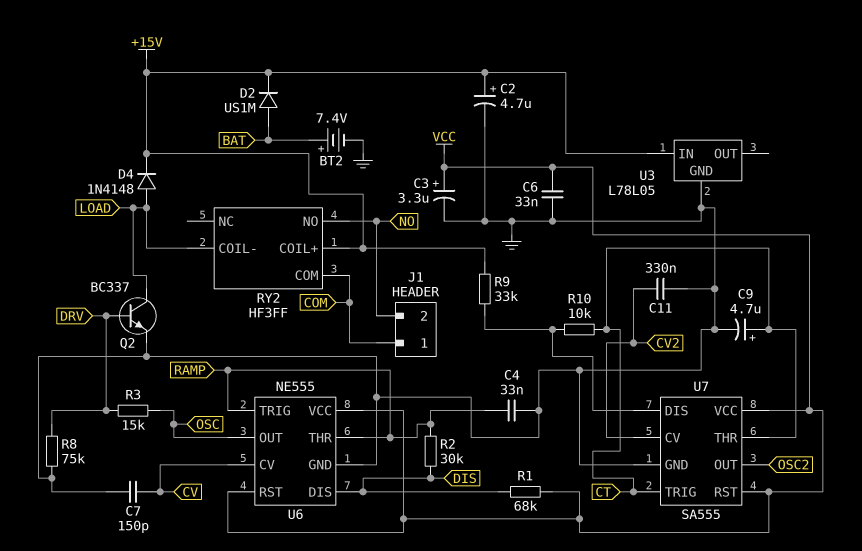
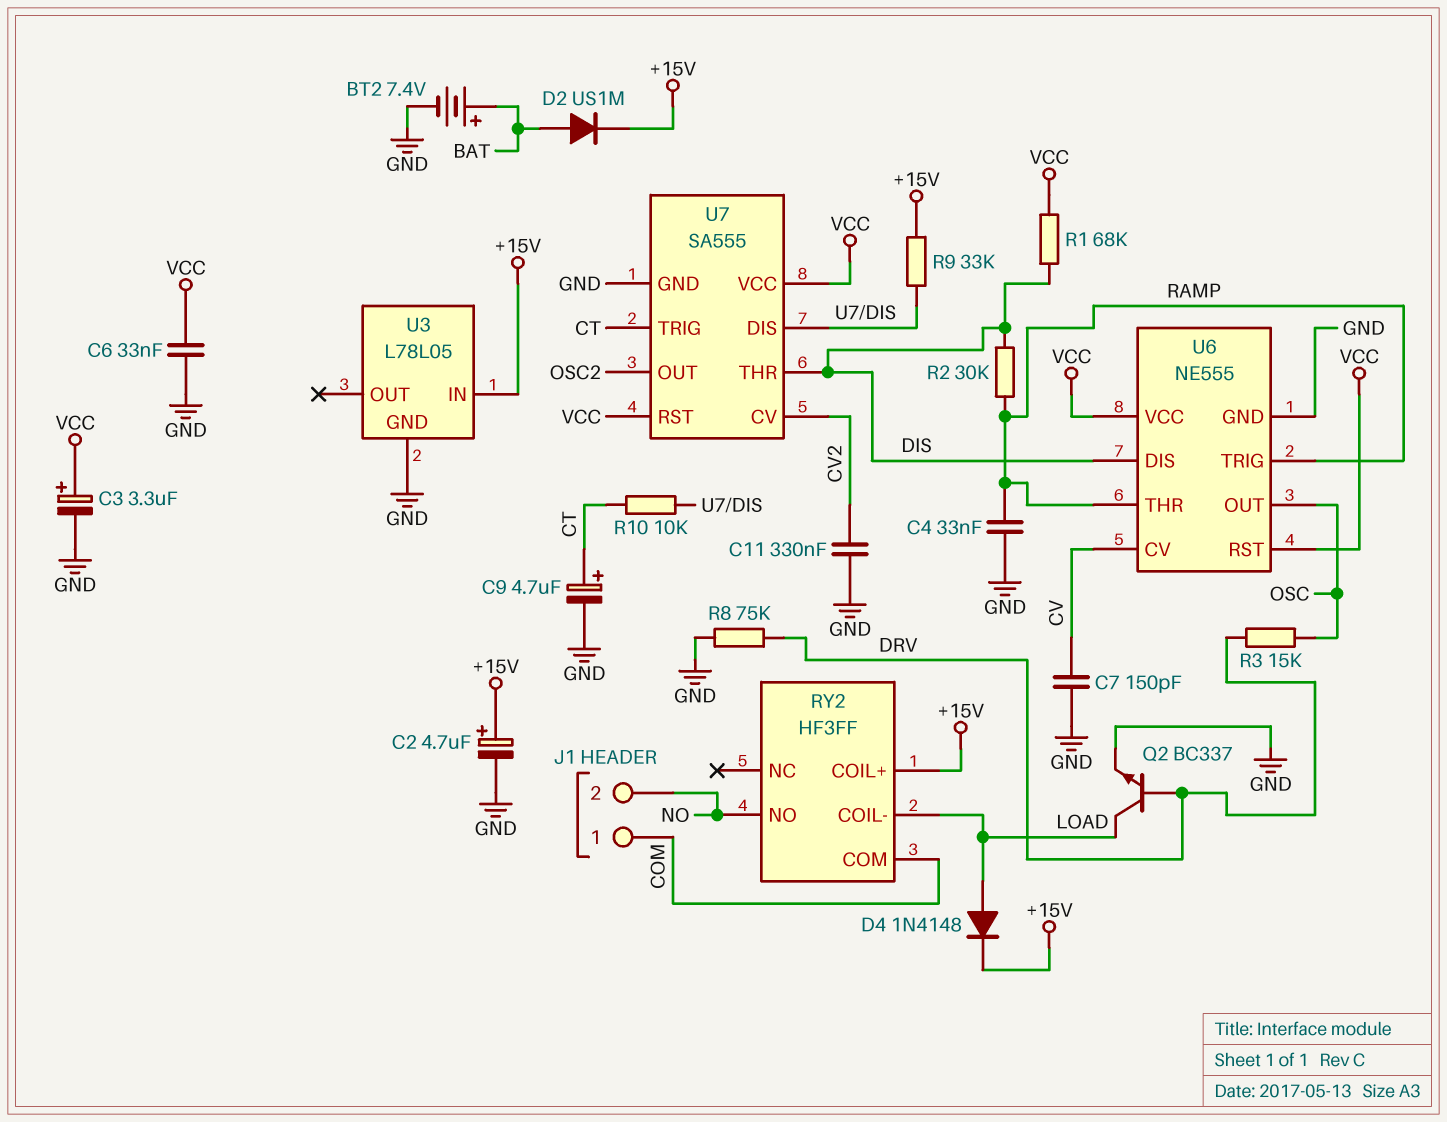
U7 pin THR: CT -> DIS

